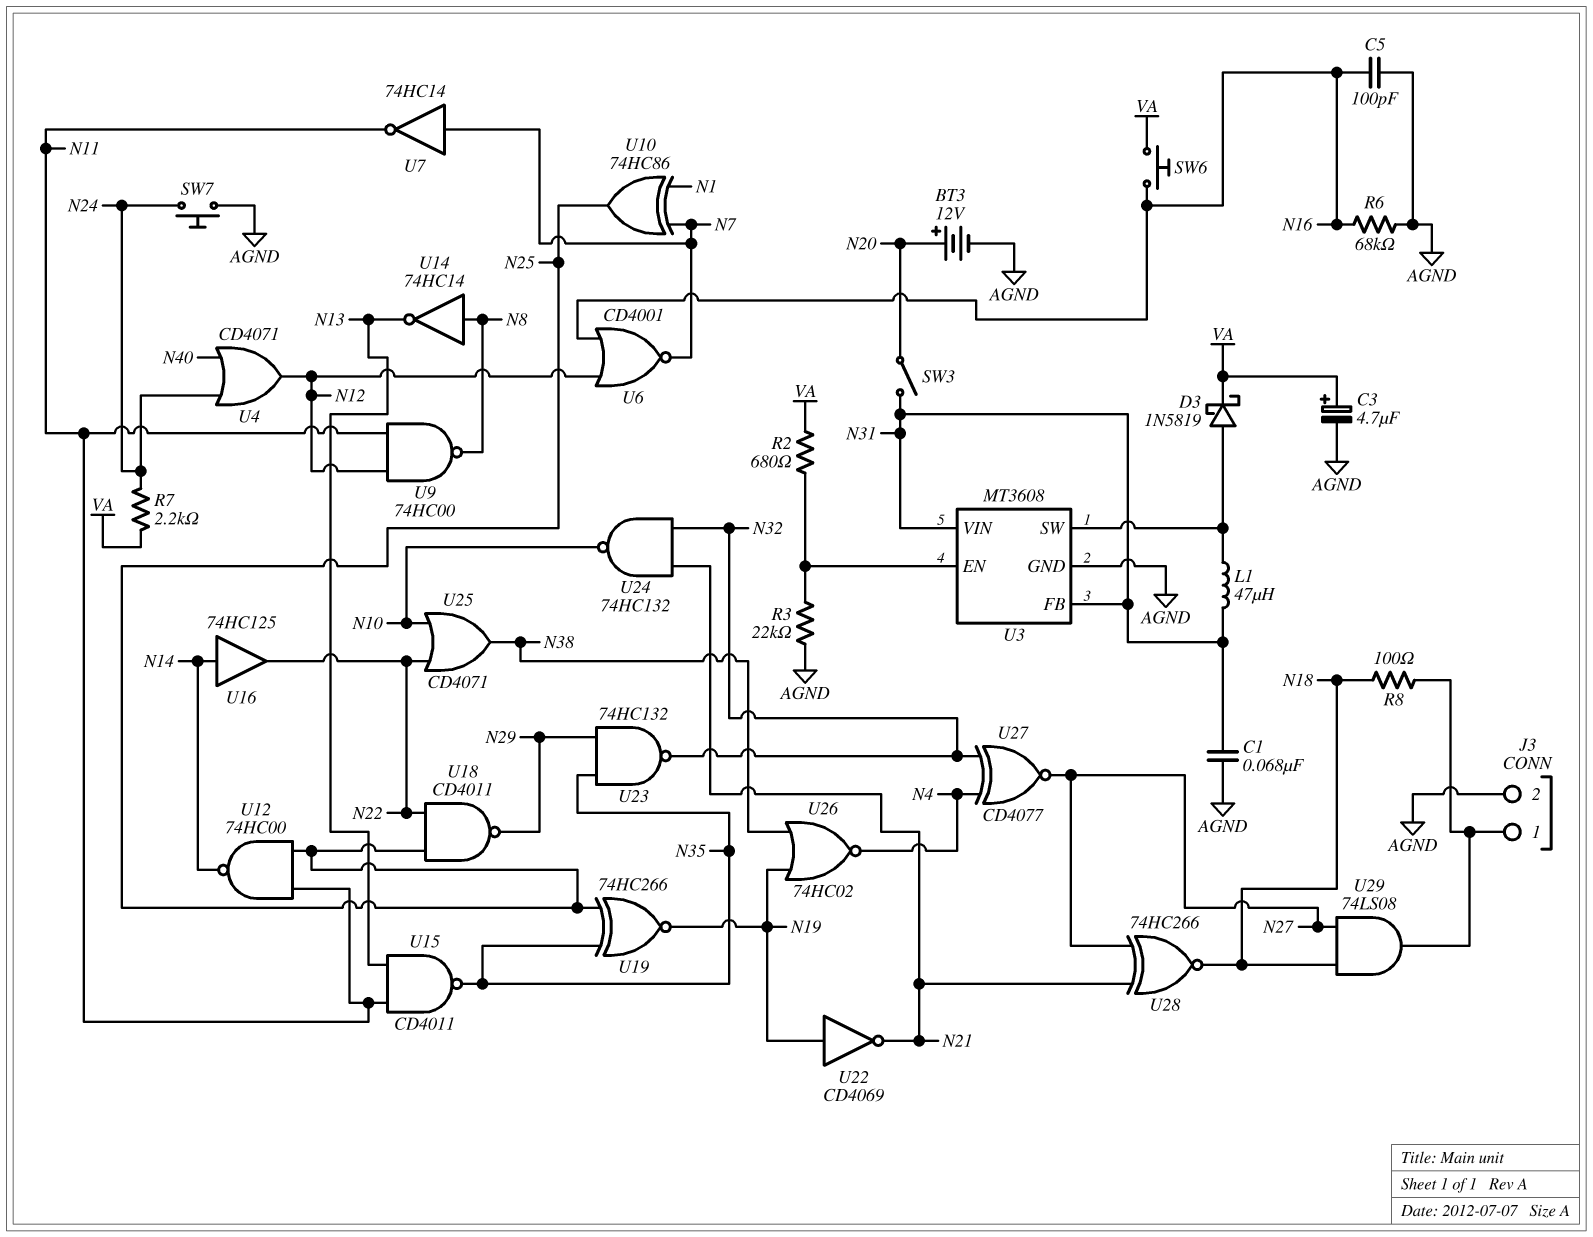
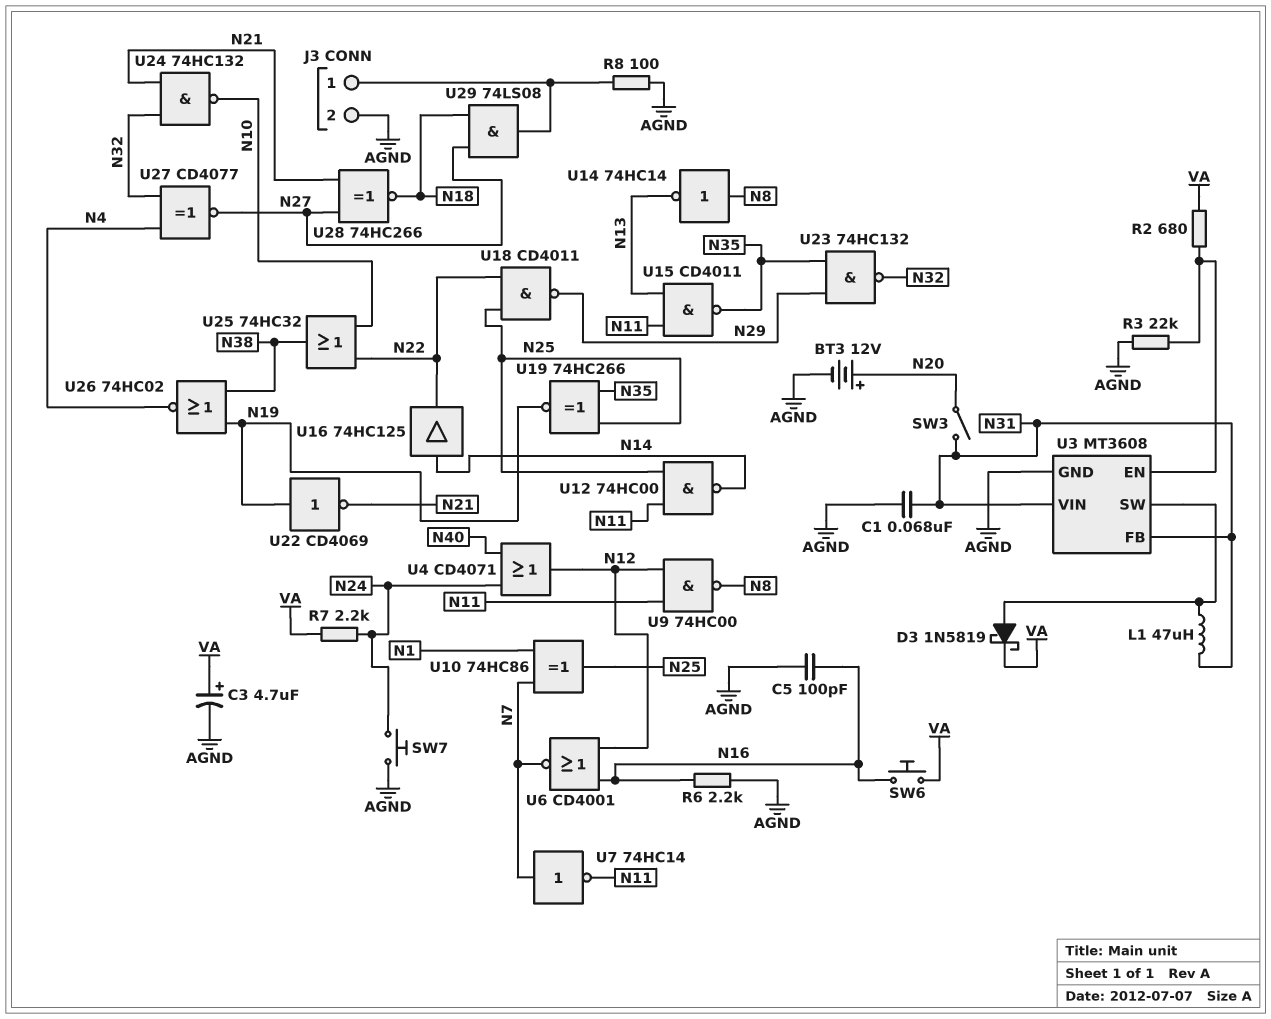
R6: 68k (AGND, N16) -> 2.2k (AGND, N16)
R8: 100 (J3/1, N18) -> 100 (AGND, J3/1)
U25: OR CD4071 (in N10, in N22, out N38) -> OR 74HC32 (in N10, in N22, out N38)

